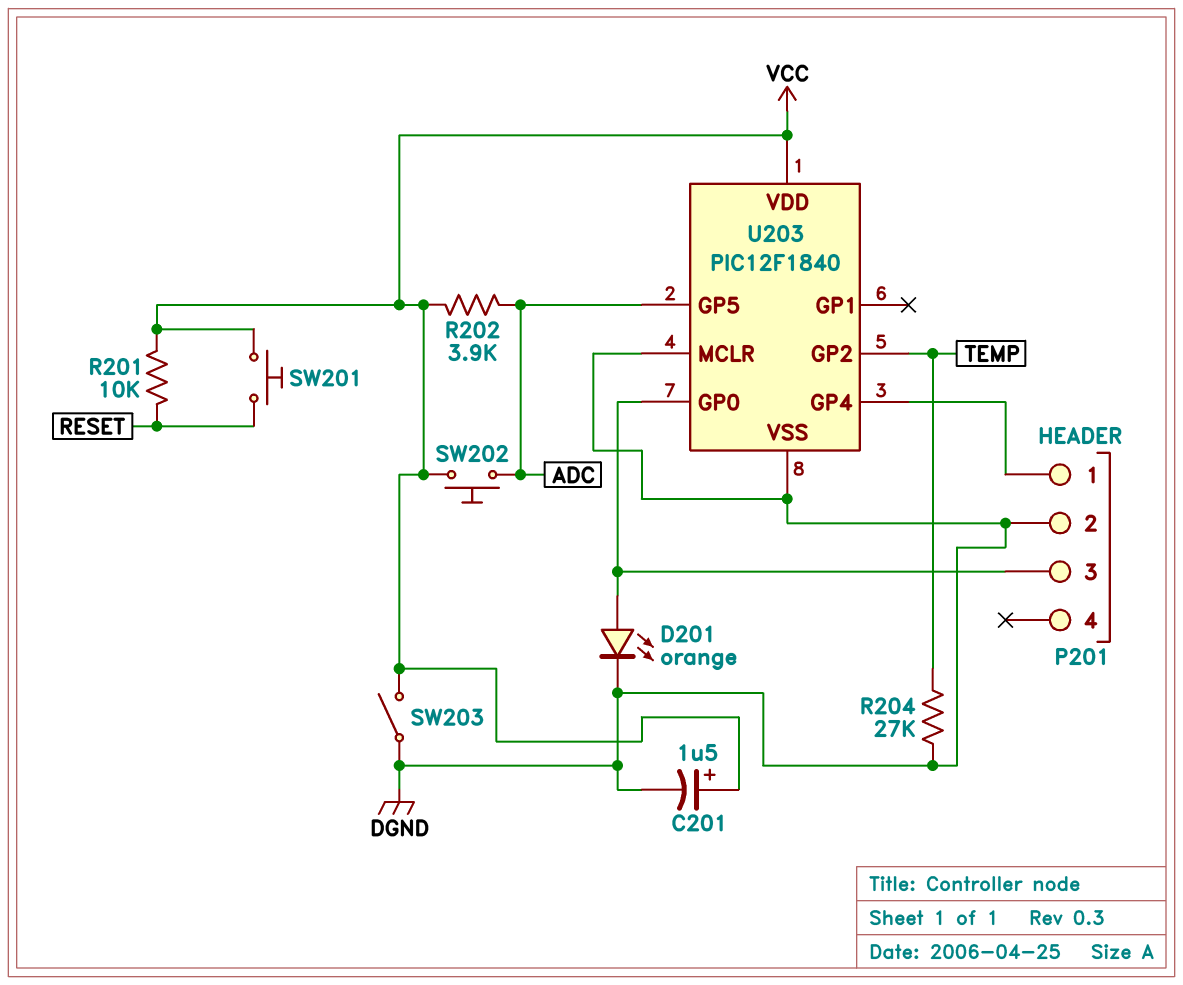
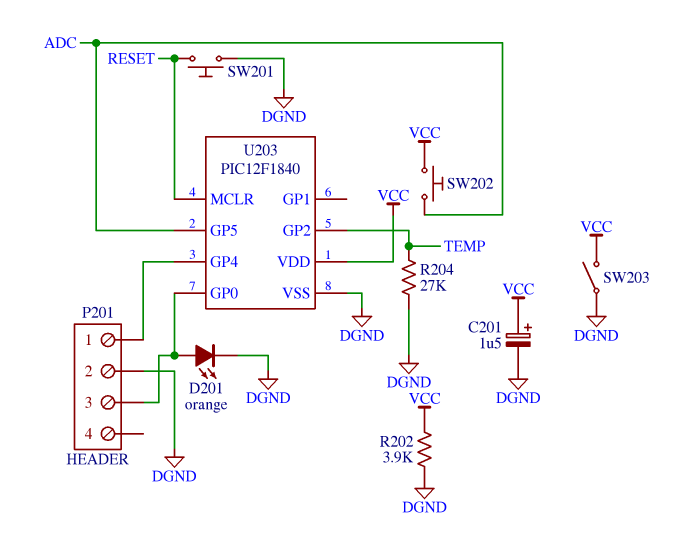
R201: 10k (RESET, VCC) -> none
R202: 3.9k (ADC, VCC) -> 3.9k (DGND, VCC)
SW201: button (RESET, VCC) -> button (DGND, RESET)
U203 pin MCLR: DGND -> RESET

